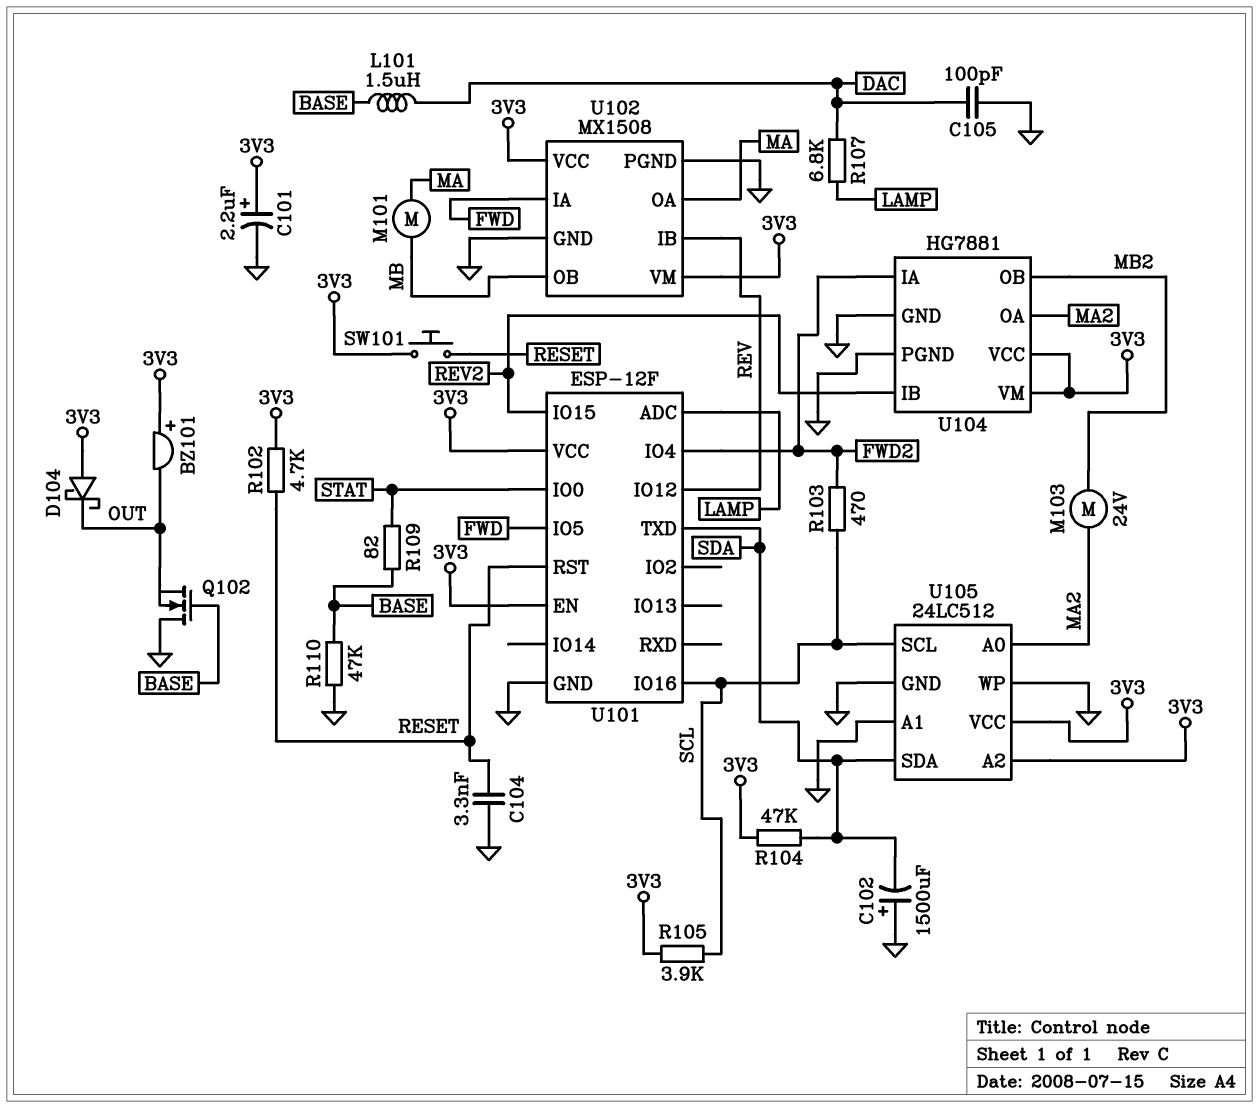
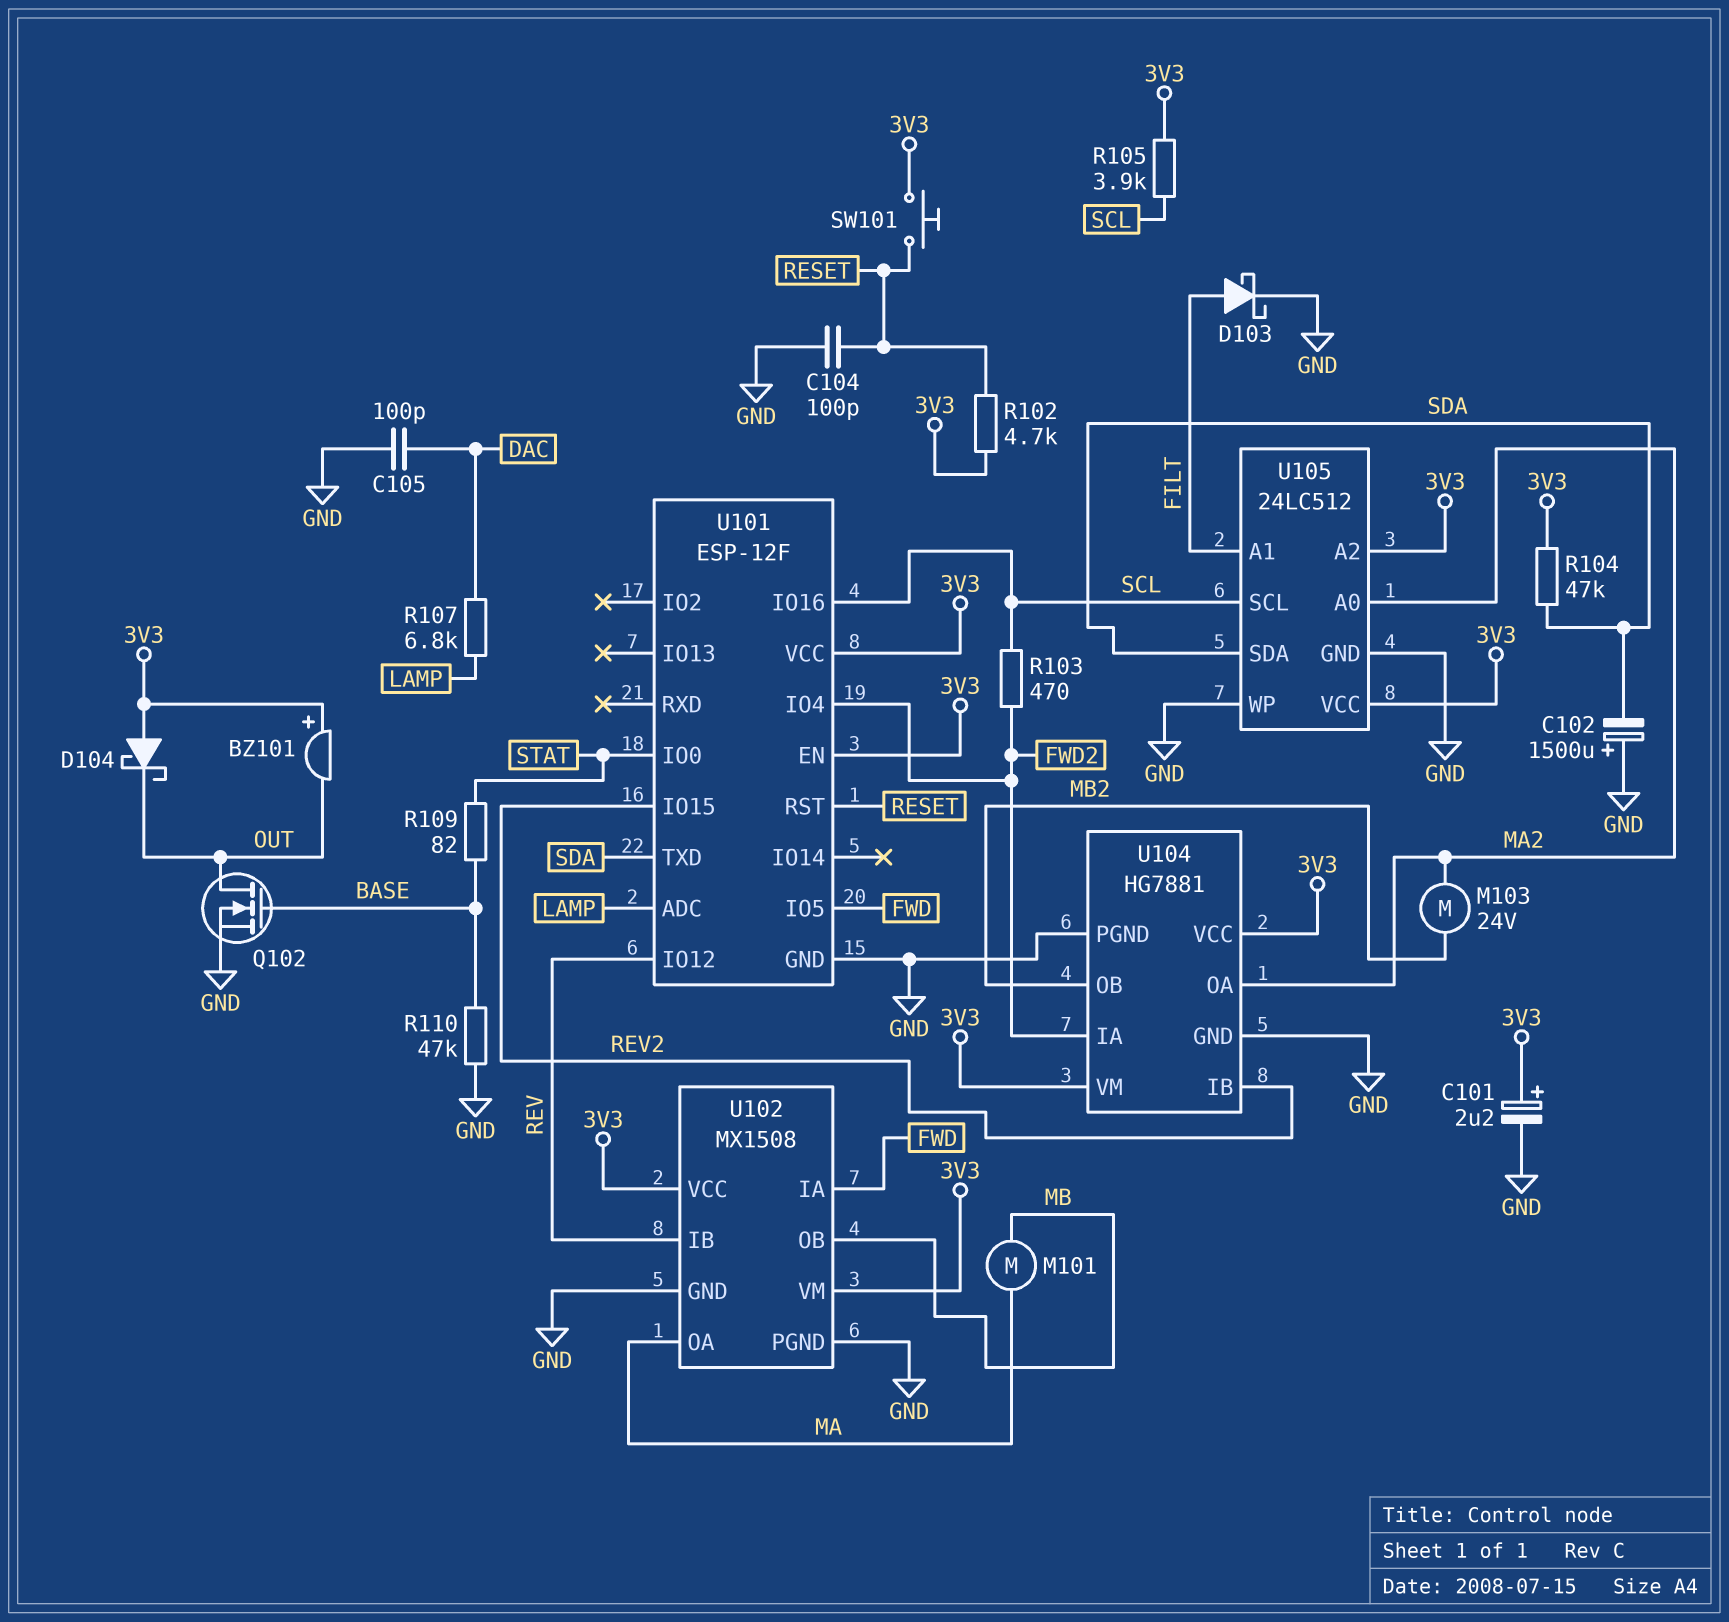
C104: 3.3nF (GND, RESET) -> 100pF (GND, RESET)
D103: none -> schottky (A FILT, K GND)
L101: 1.5uH (BASE, DAC) -> none
Q102: NMOS (G BASE, D GND, S OUT) -> NMOS (G BASE, D OUT, S GND)
U105 pin A1: GND -> FILT

